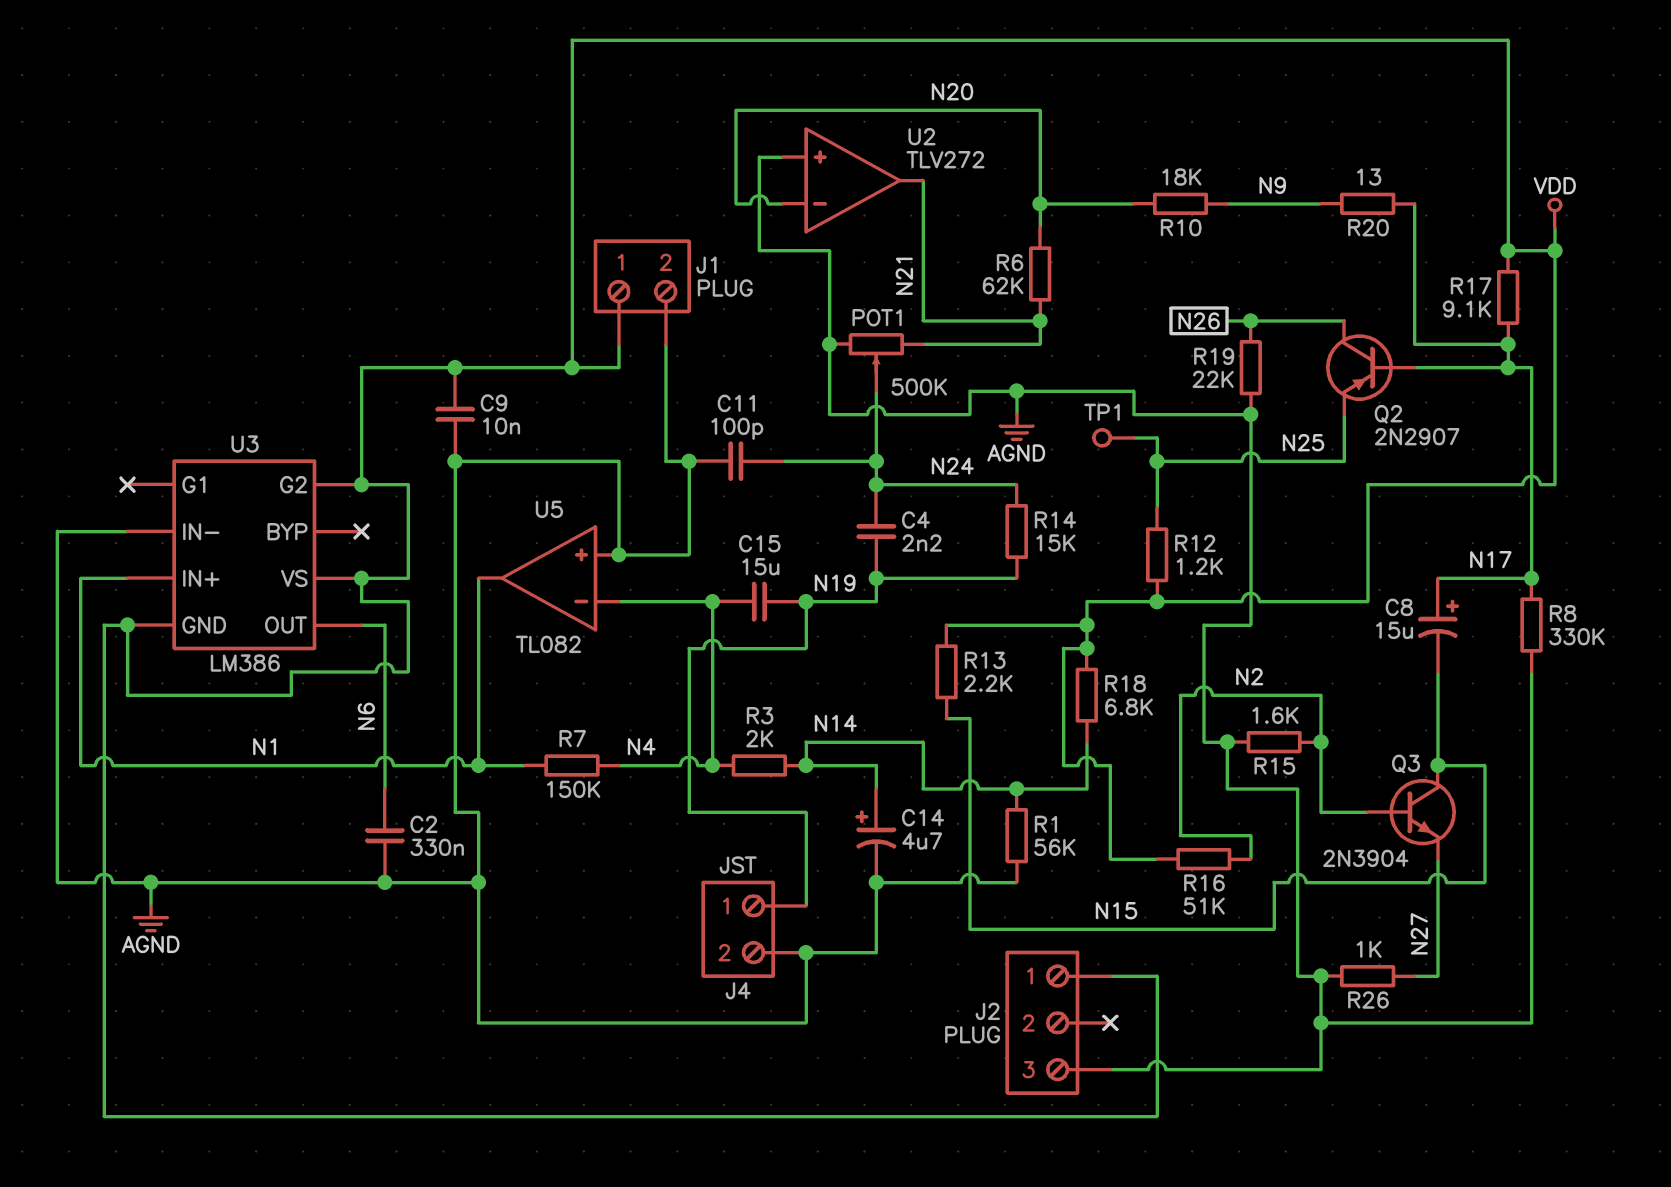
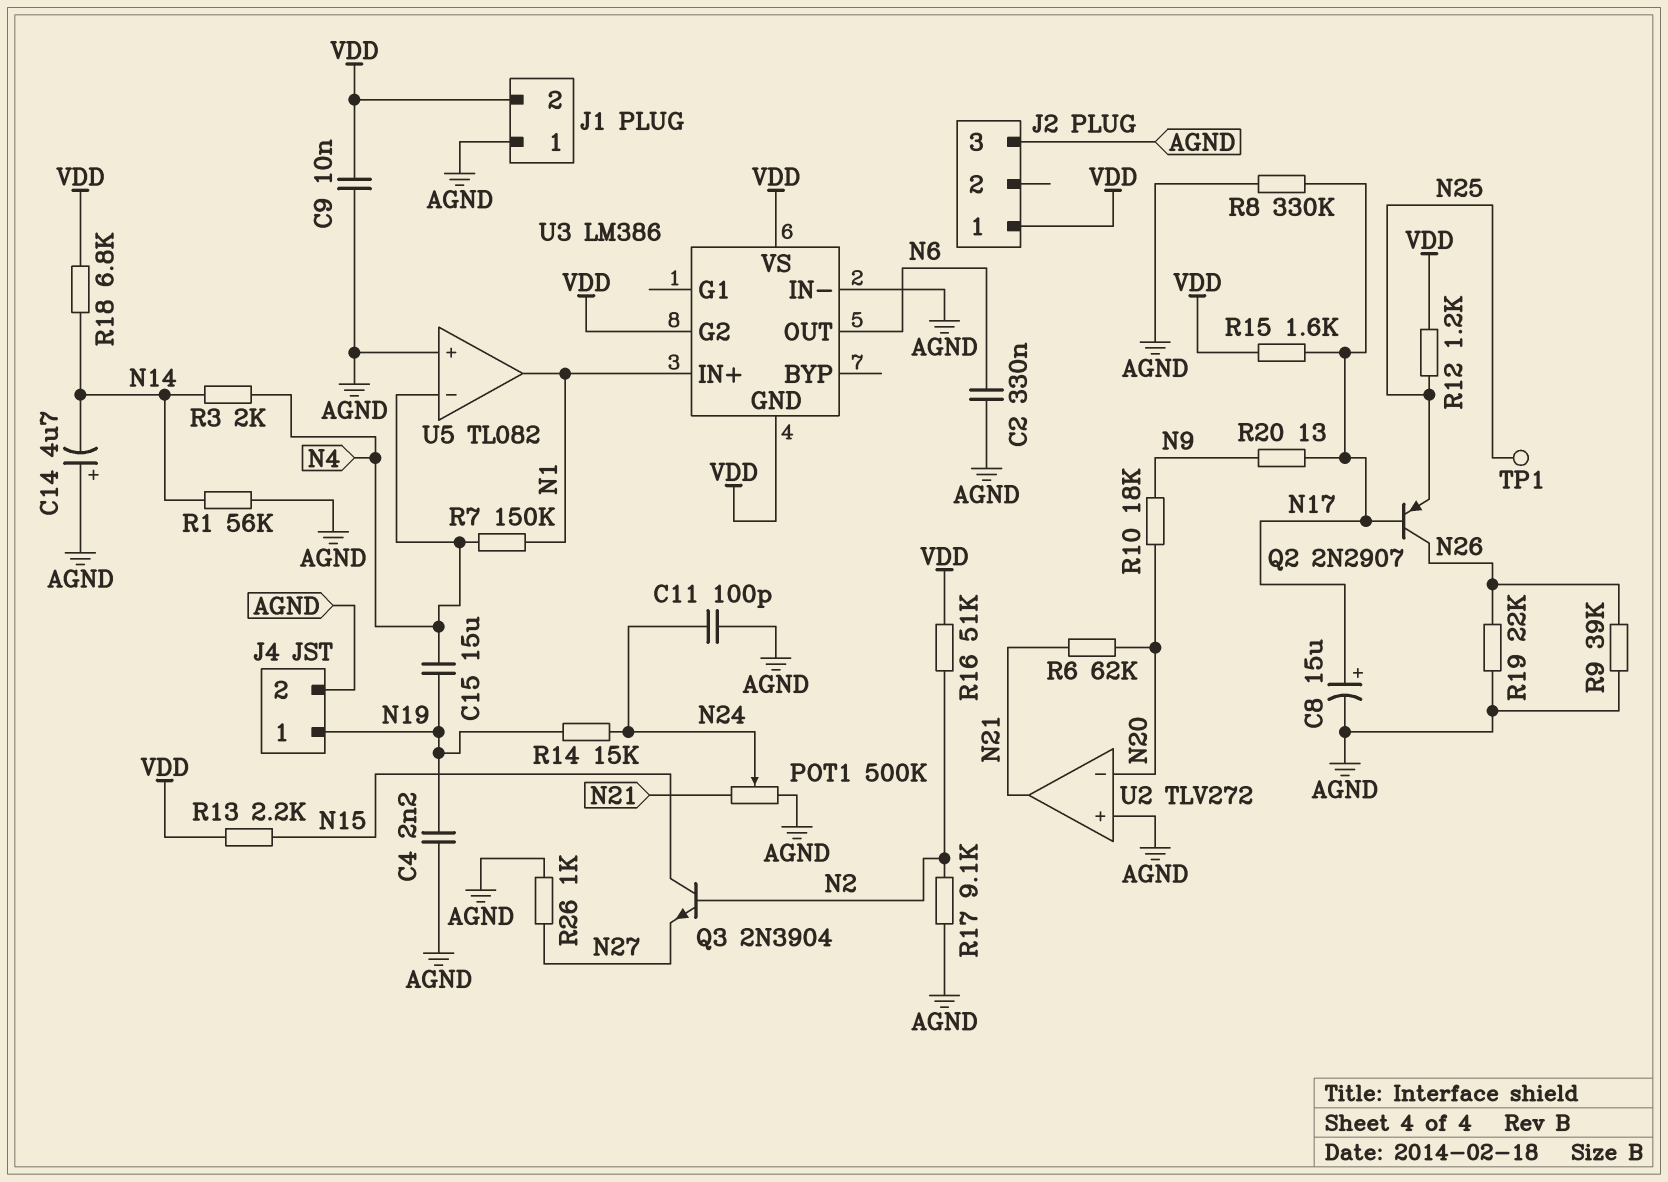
C4: 2.2nF (N19, N24) -> 2.2nF (AGND, N19)
C8: 15uF (plus N17, minus N15) -> 15uF (plus N17, minus AGND)
C14: 4.7uF (plus N14, minus AGND) -> 4.7uF (plus AGND, minus N14)
J1 pin 1: VDD -> AGND
J1 pin 2: AGND -> VDD
R9: none -> 39k (AGND, N26)
R15: 1.6k (AGND, N2) -> 1.6k (N17, VDD)
R17: 9.1k (N17, VDD) -> 9.1k (AGND, N2)

